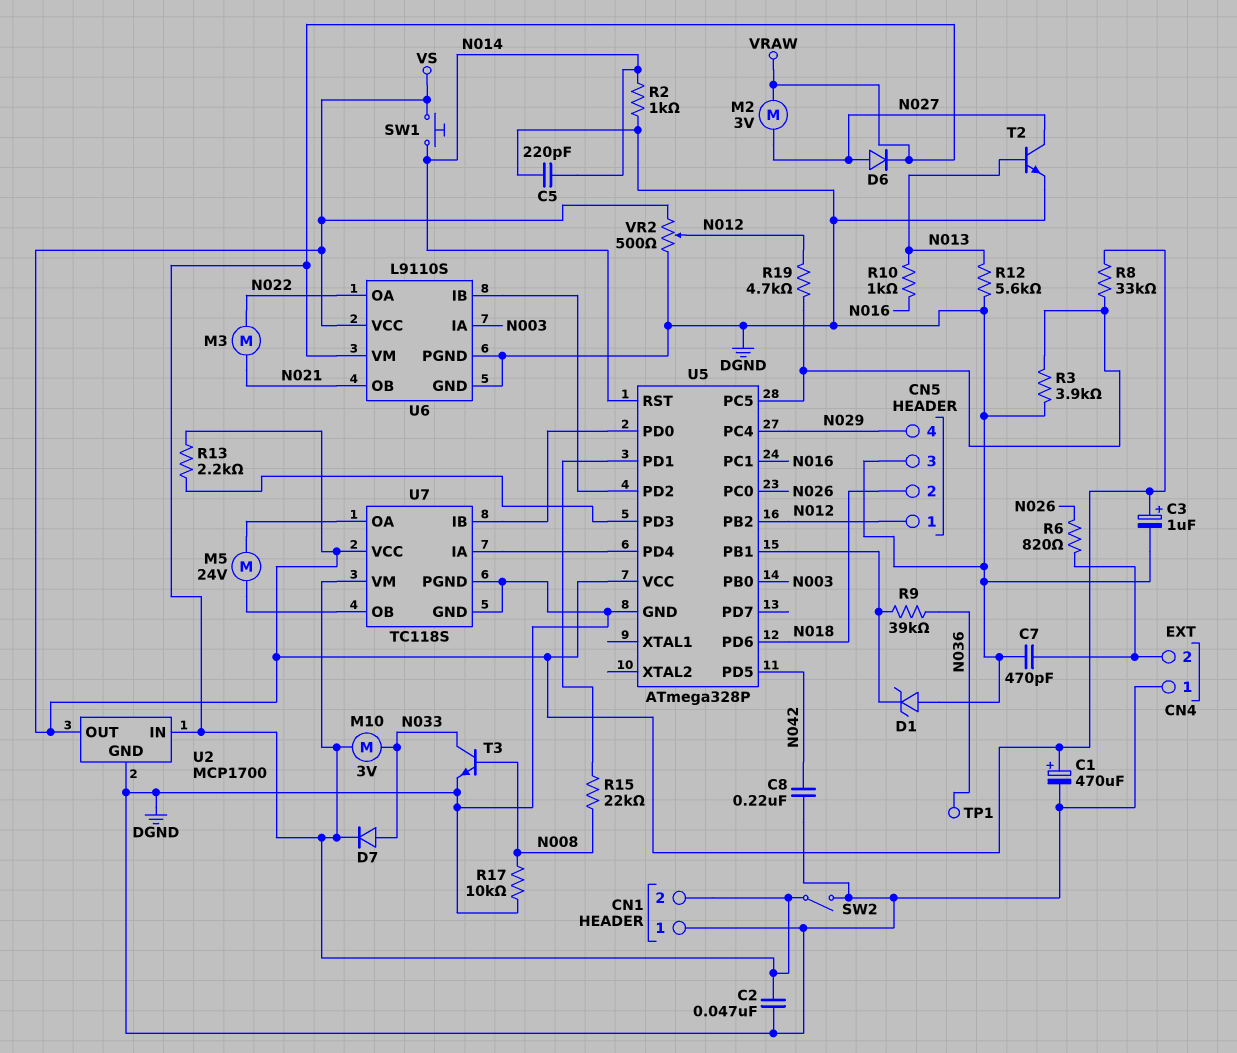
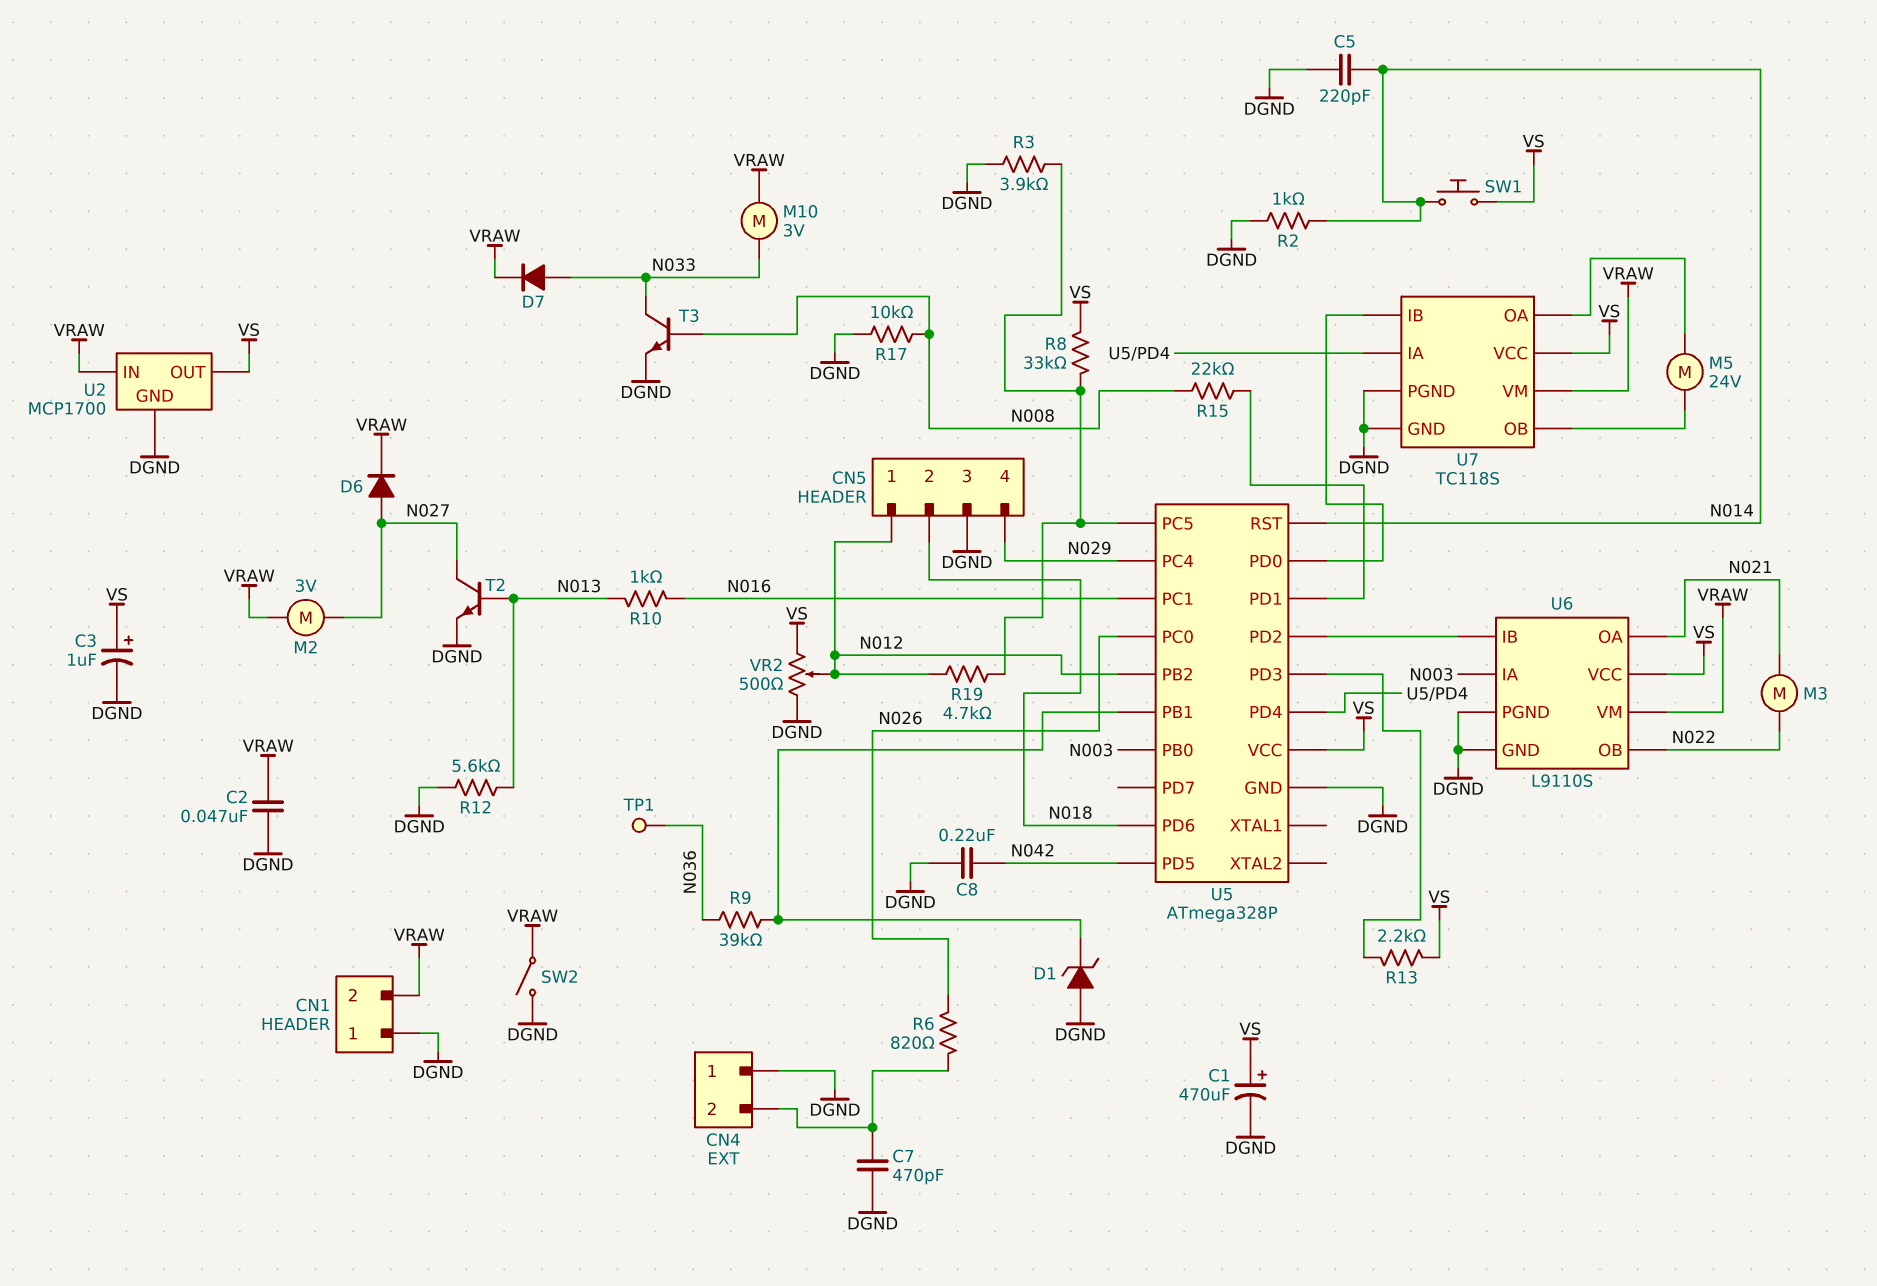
U6 pin OA: N022 -> N021
U6 pin OB: N021 -> N022

